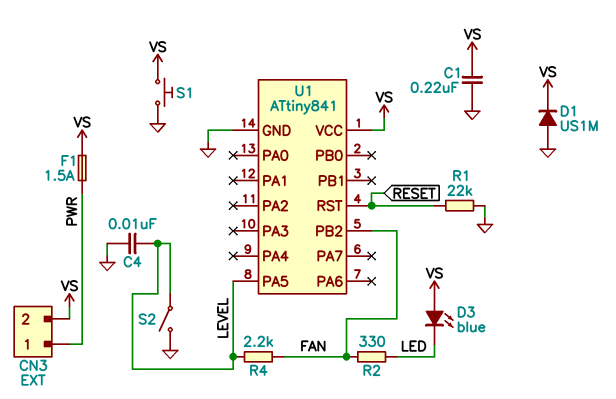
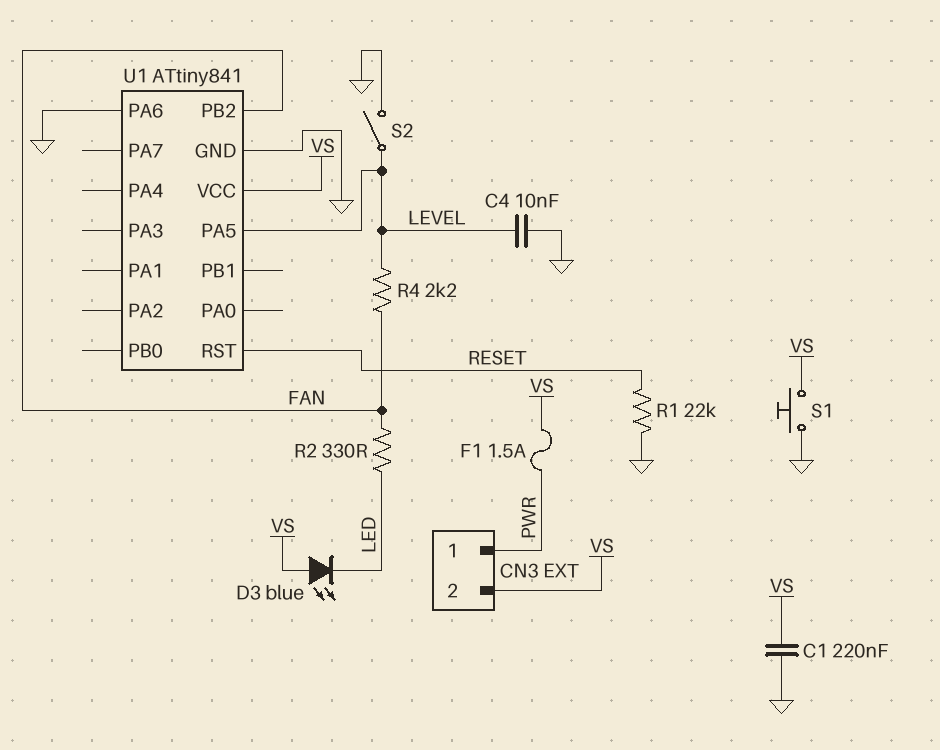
D1: diode US1M (A GND, K VS) -> none
U1 pin PA6: none -> GND

